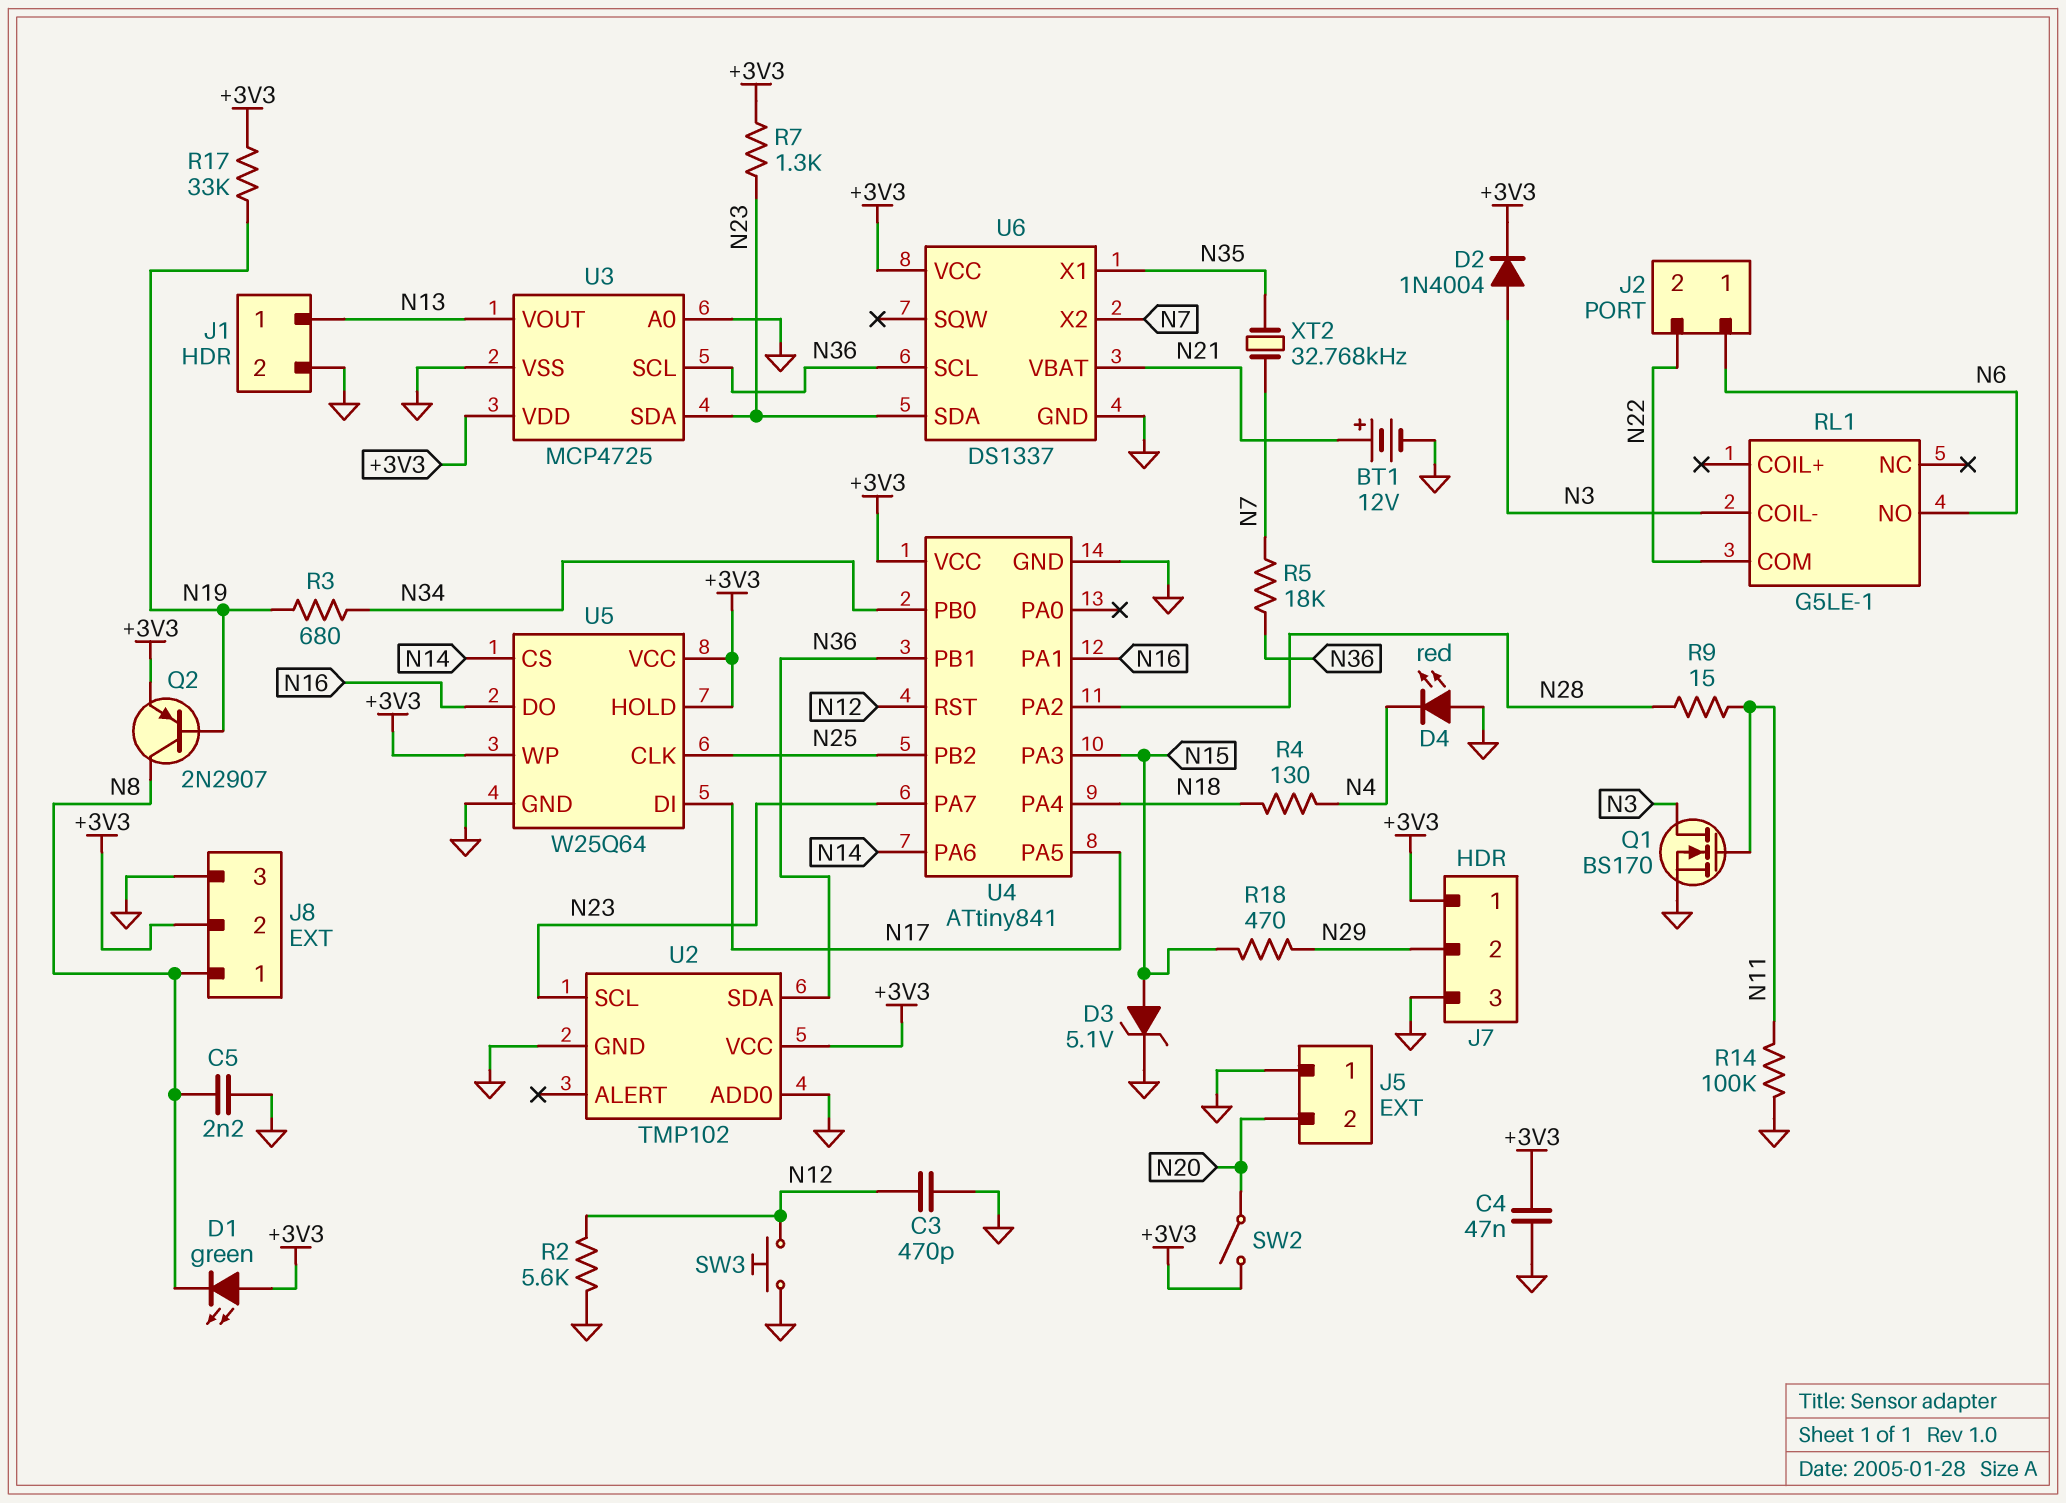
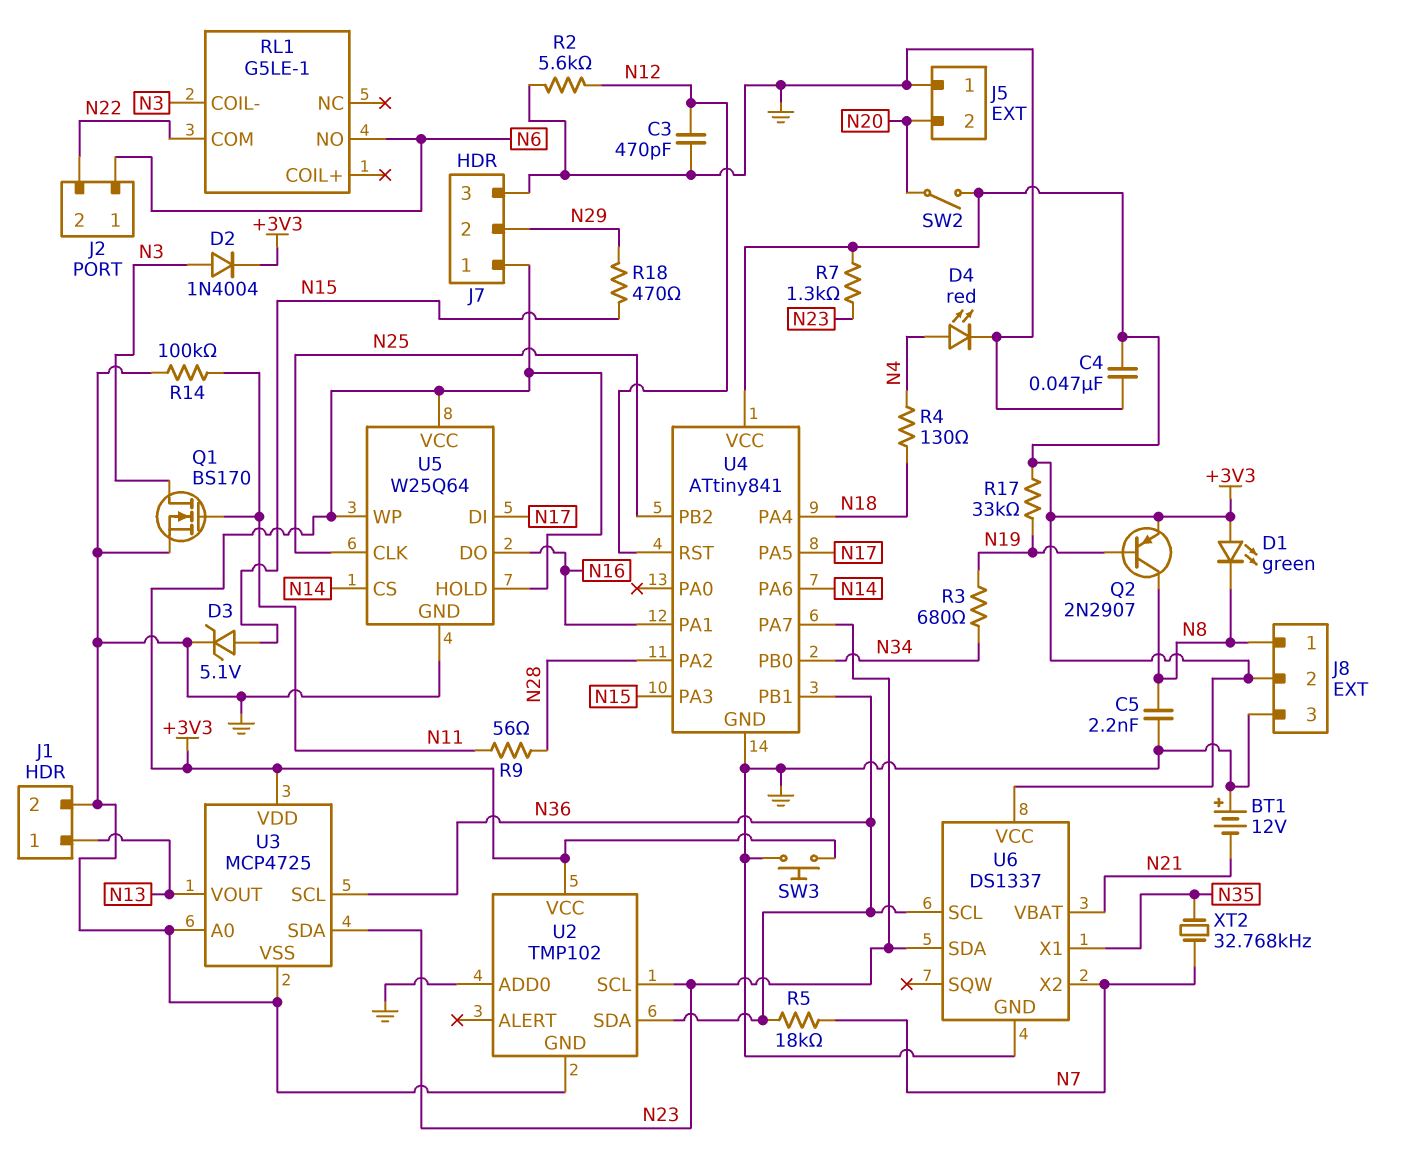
BT1: 12V (plus N21, minus GND) -> 12V (plus GND, minus N21)
D4: LED red (A GND, K N4) -> LED red (A N4, K GND)
R9: 15 (N11, N28) -> 56 (N11, N28)
SW3: button (GND, N12) -> button (+3V3, GND)

